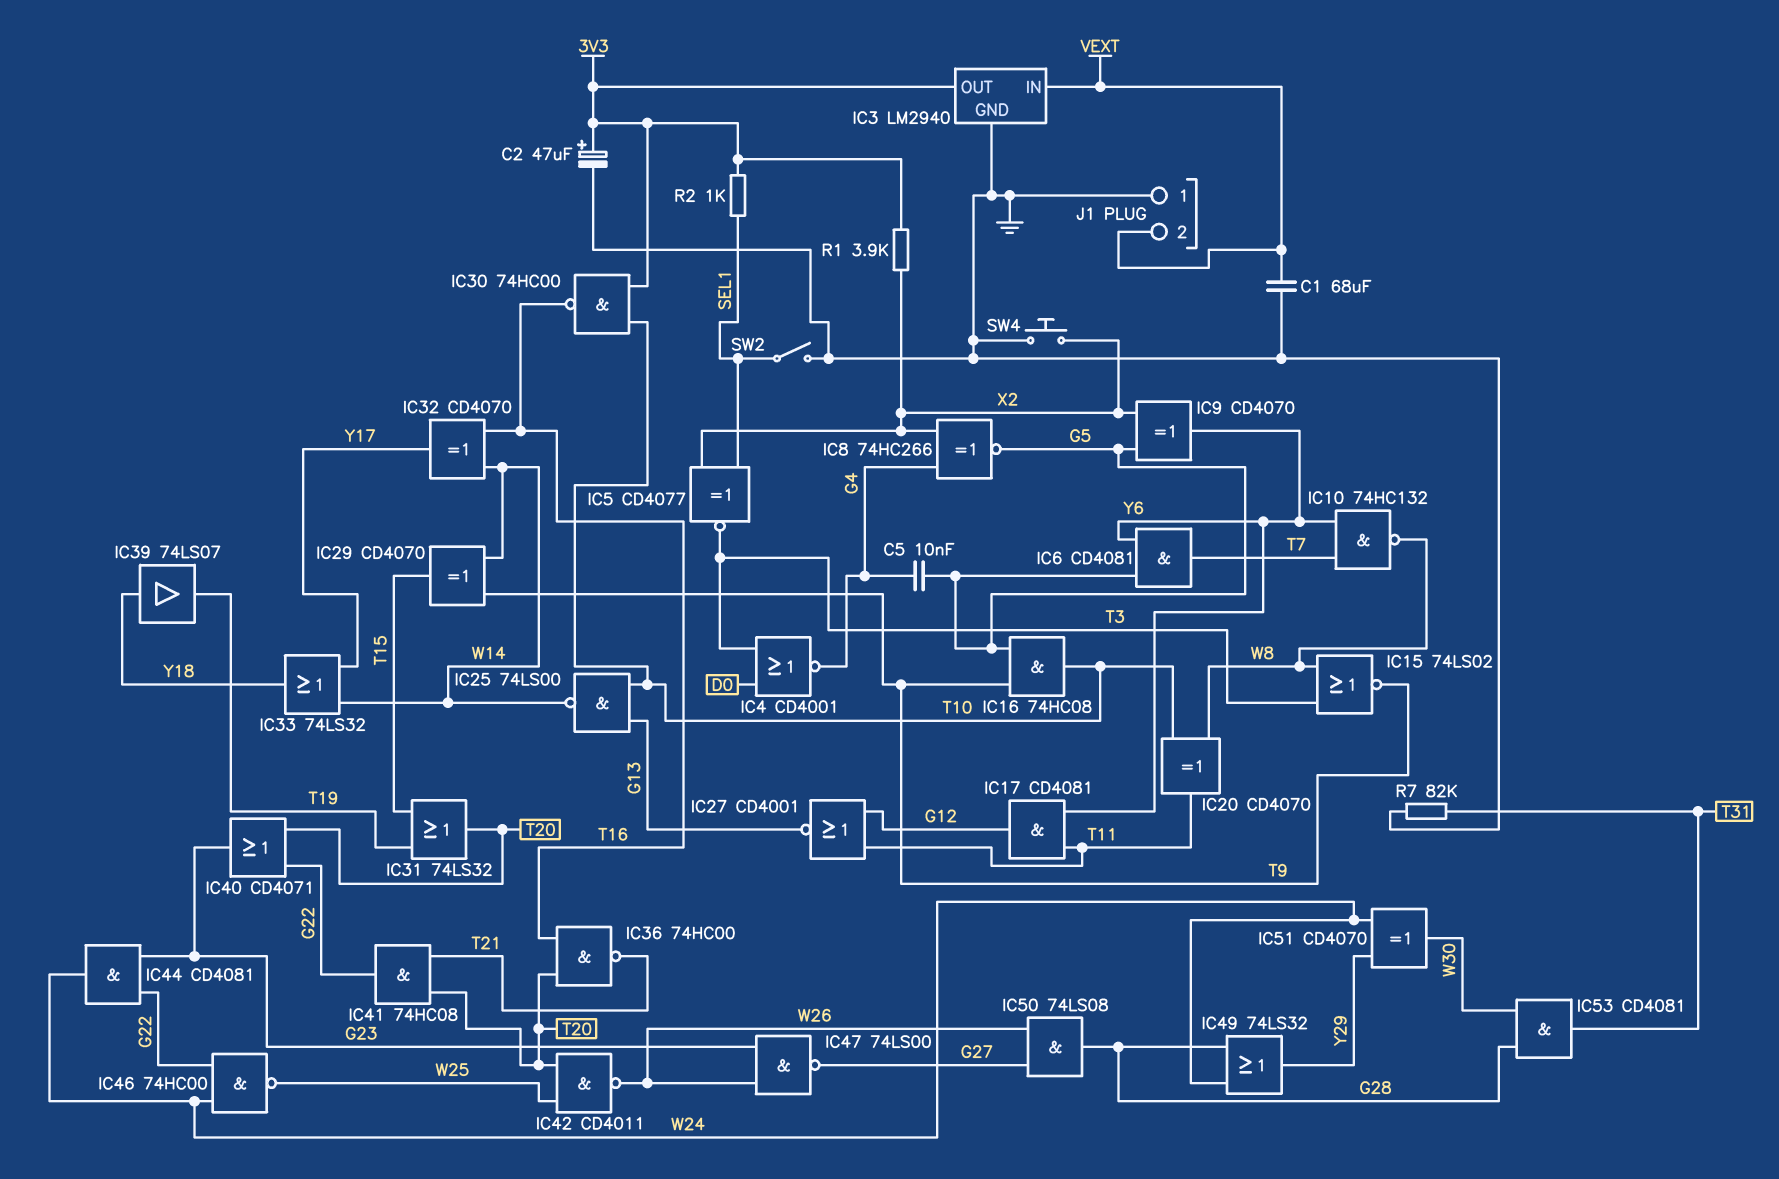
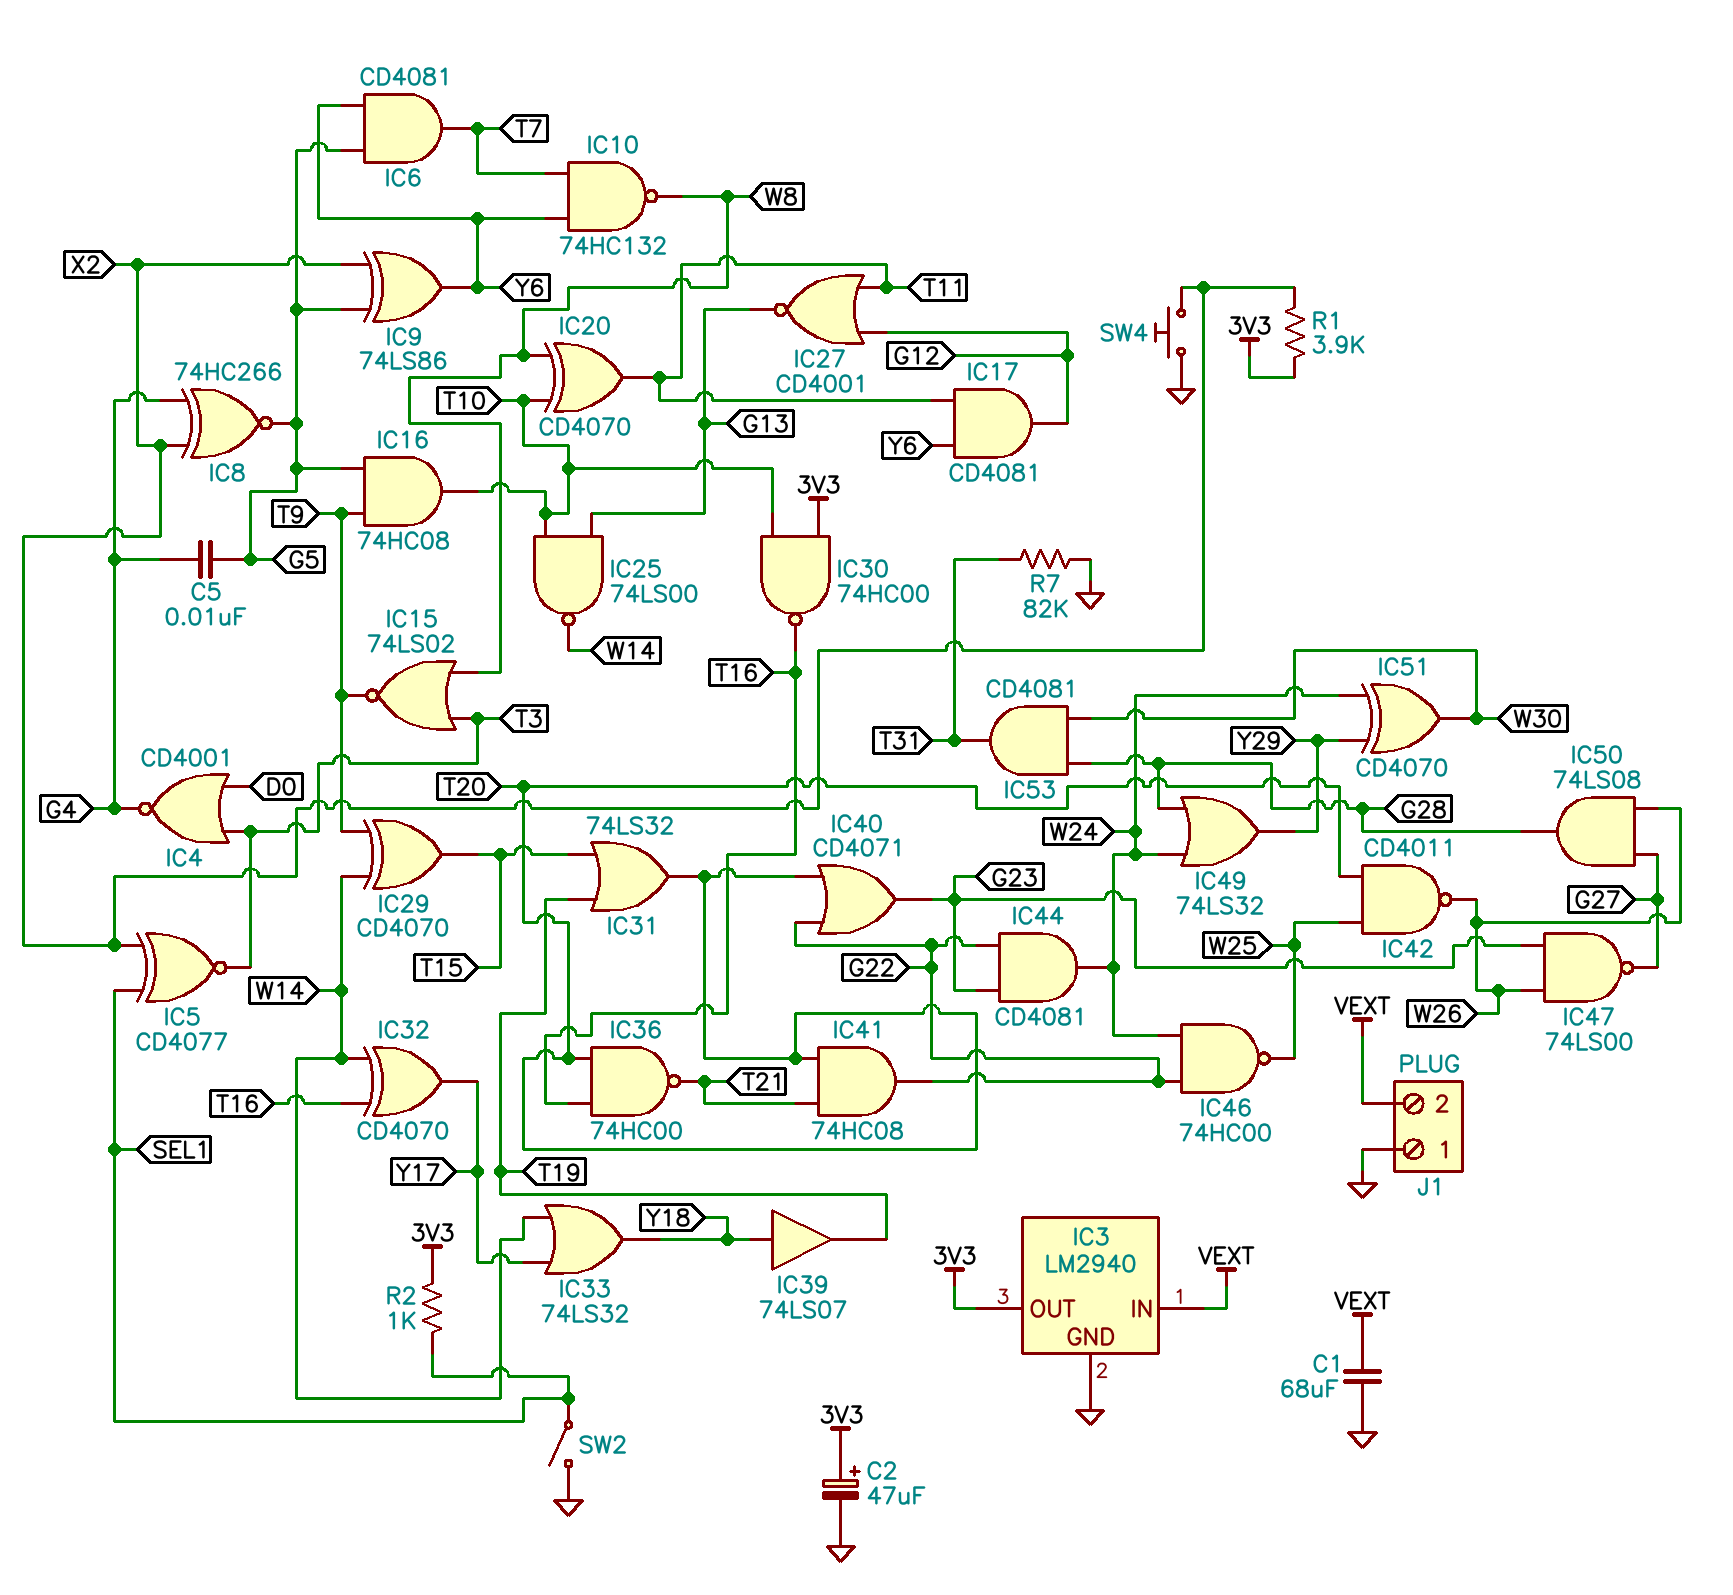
IC9: XOR CD4070 (in G5, in X2, out Y6) -> XOR 74LS86 (in G5, in X2, out Y6)

